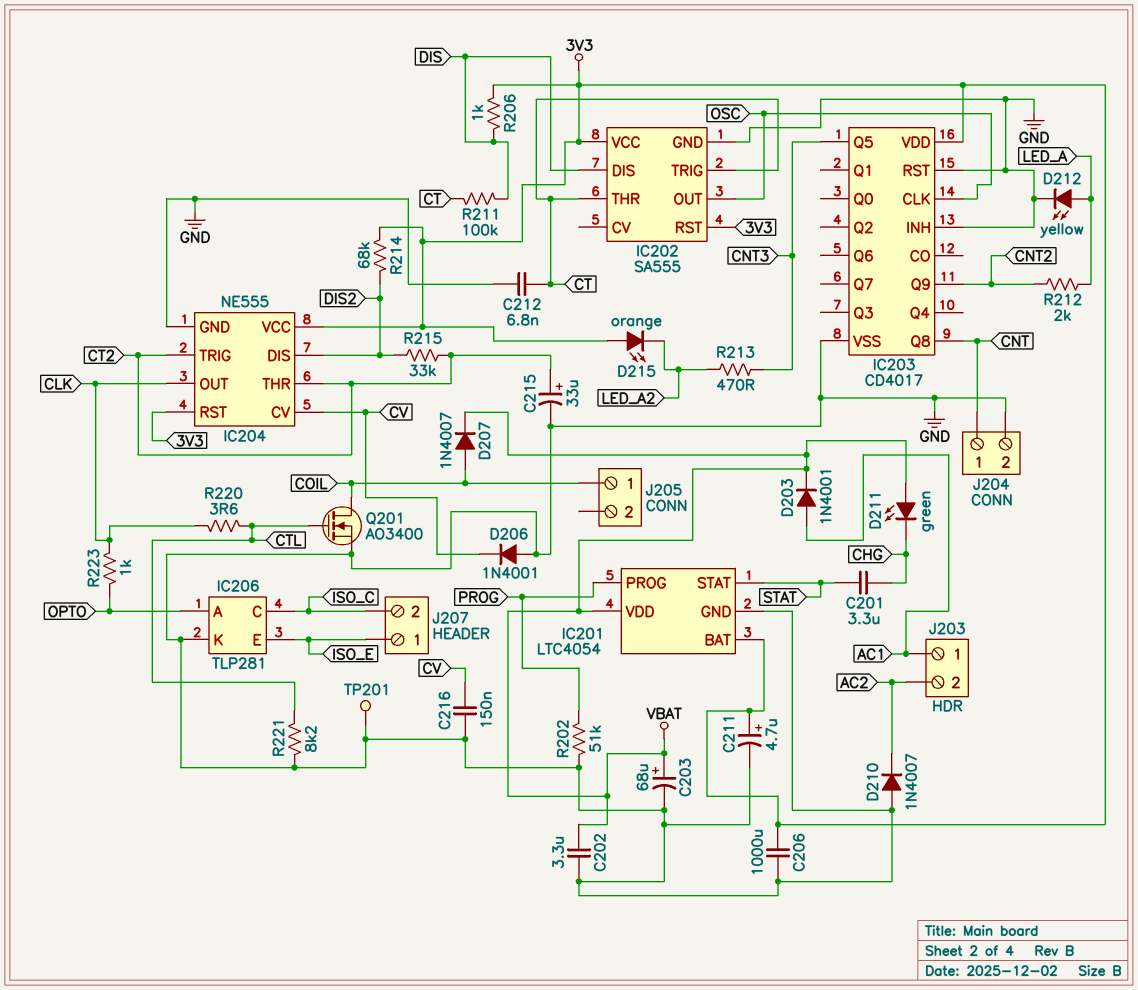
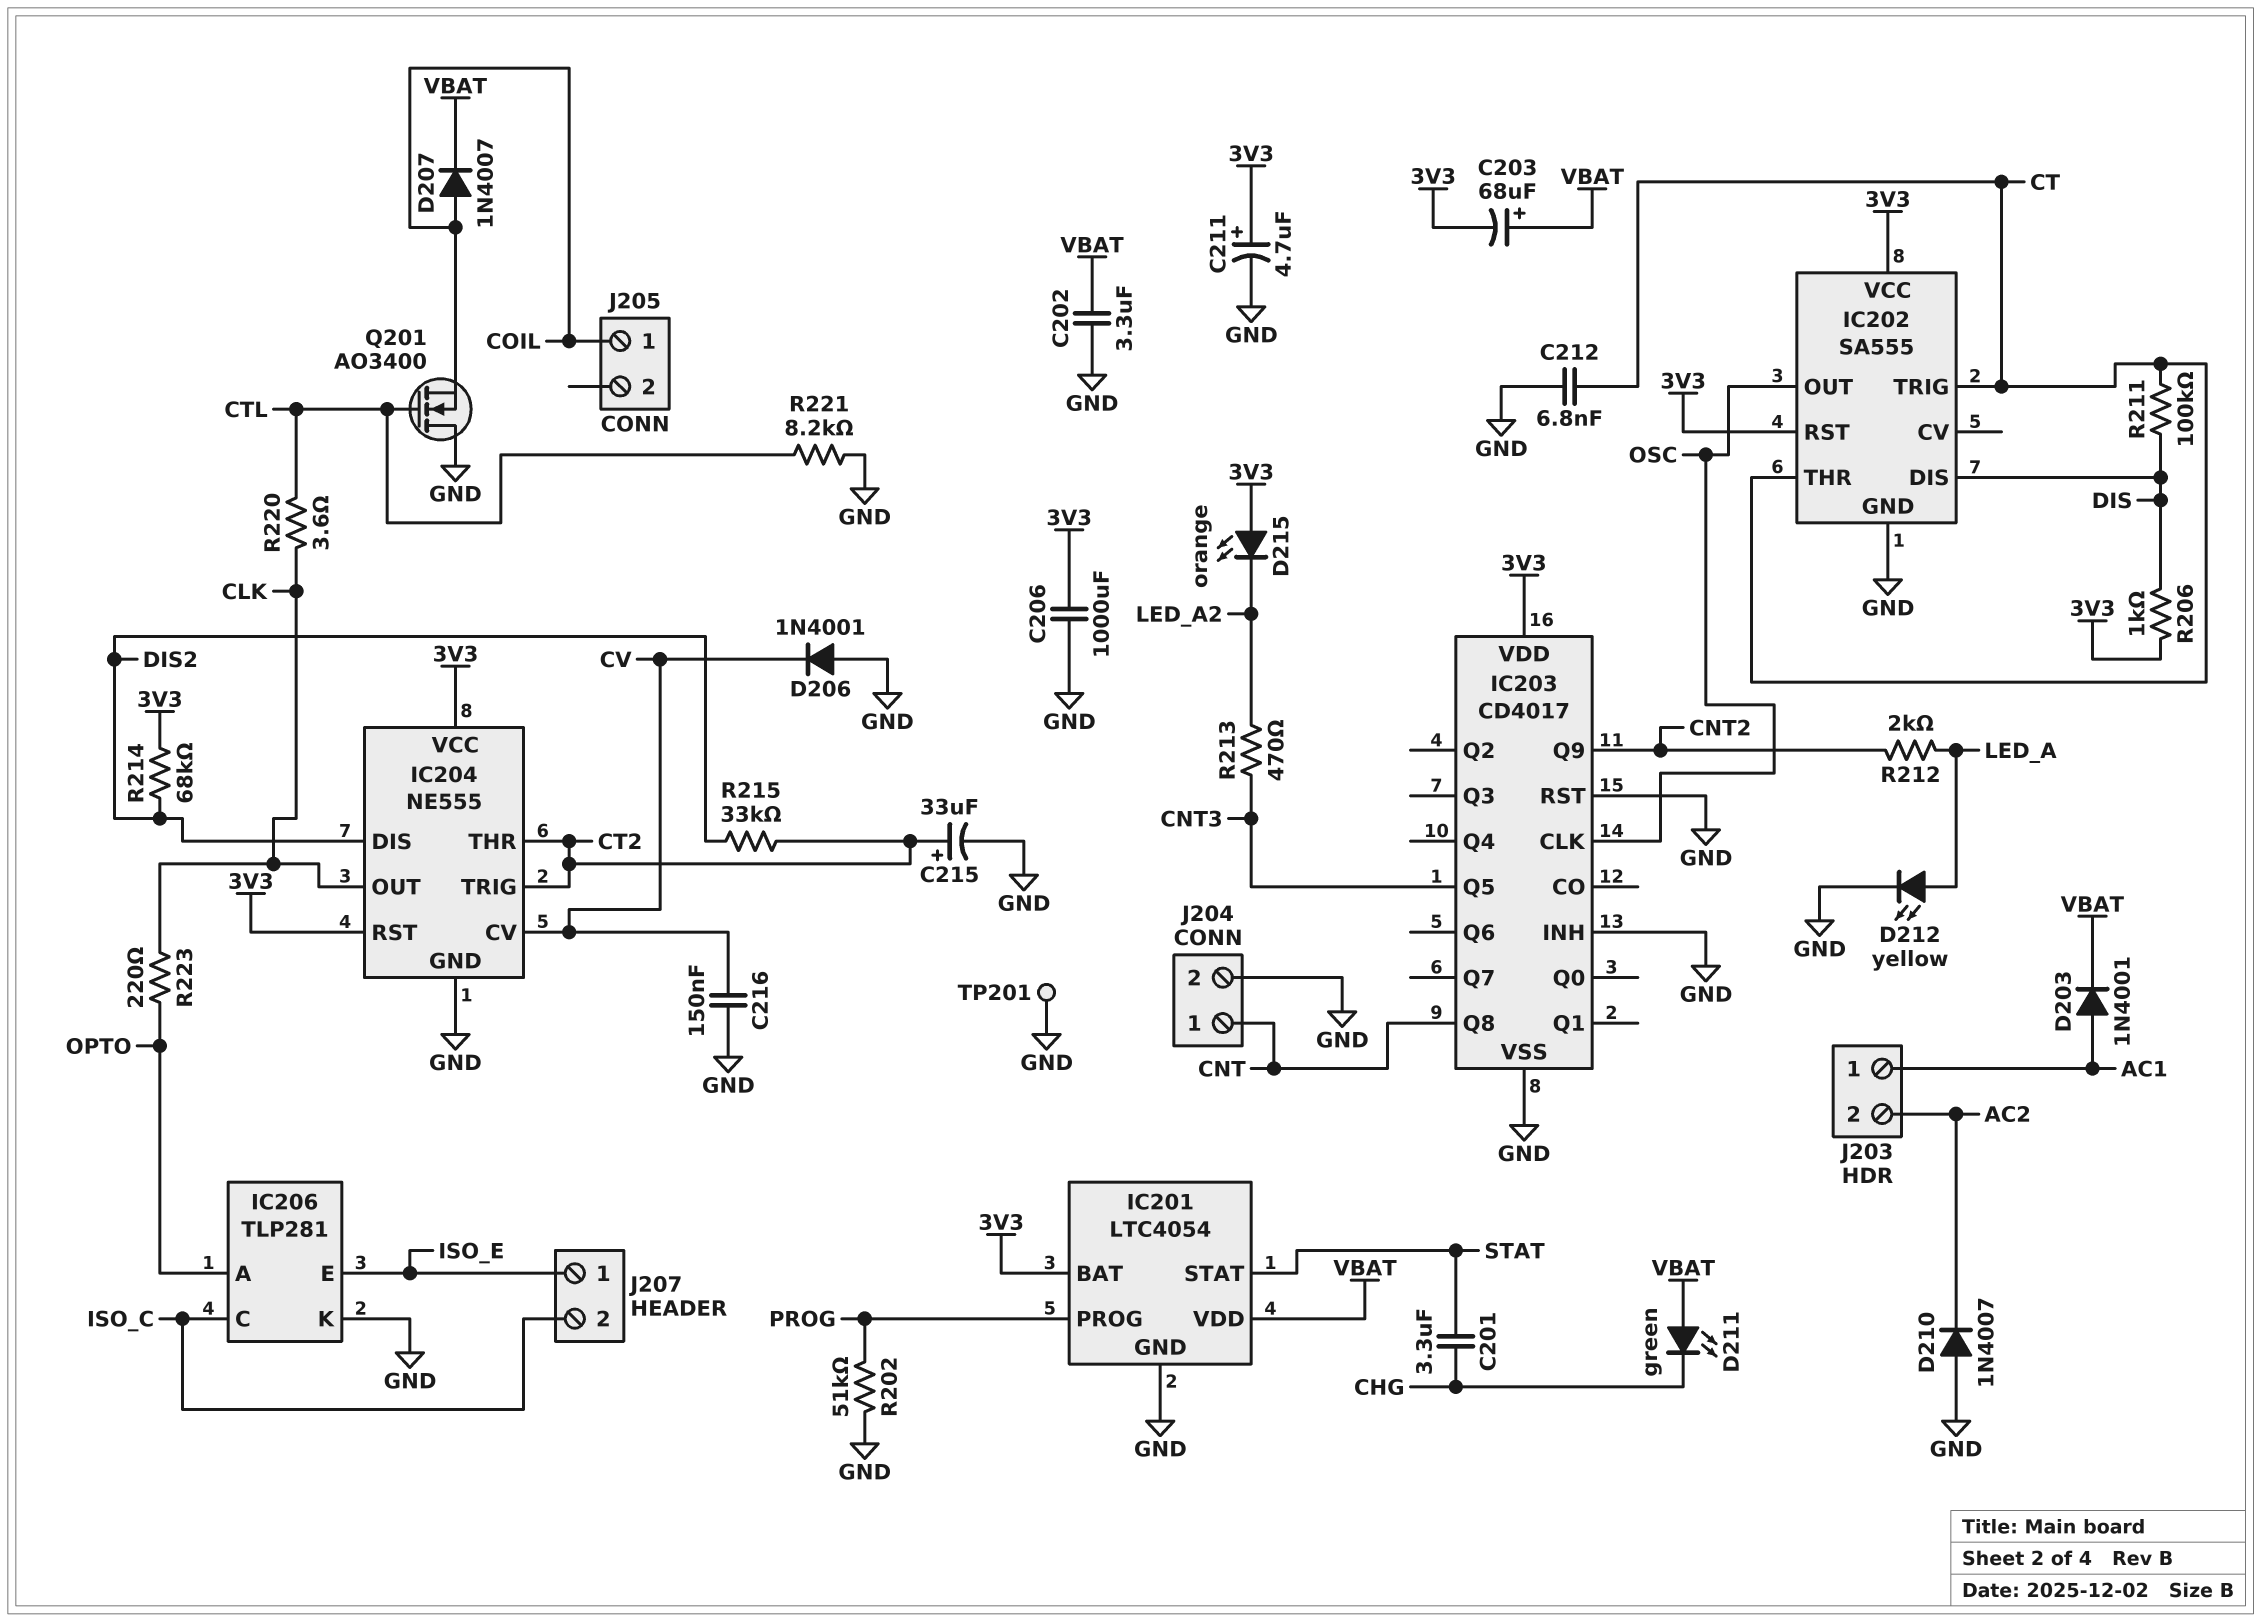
C203: 68uF (plus VBAT, minus GND) -> 68uF (plus VBAT, minus 3V3)
Q201: NMOS AO3400 (G CTL, D COIL, S GND) -> NMOS AO3400 (G CTL, D GND, S COIL)
R223: 1k (CLK, OPTO) -> 220 (CLK, OPTO)

